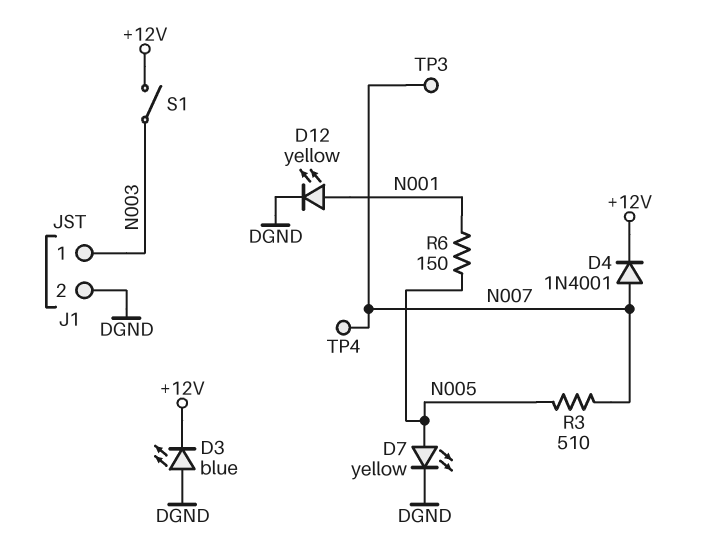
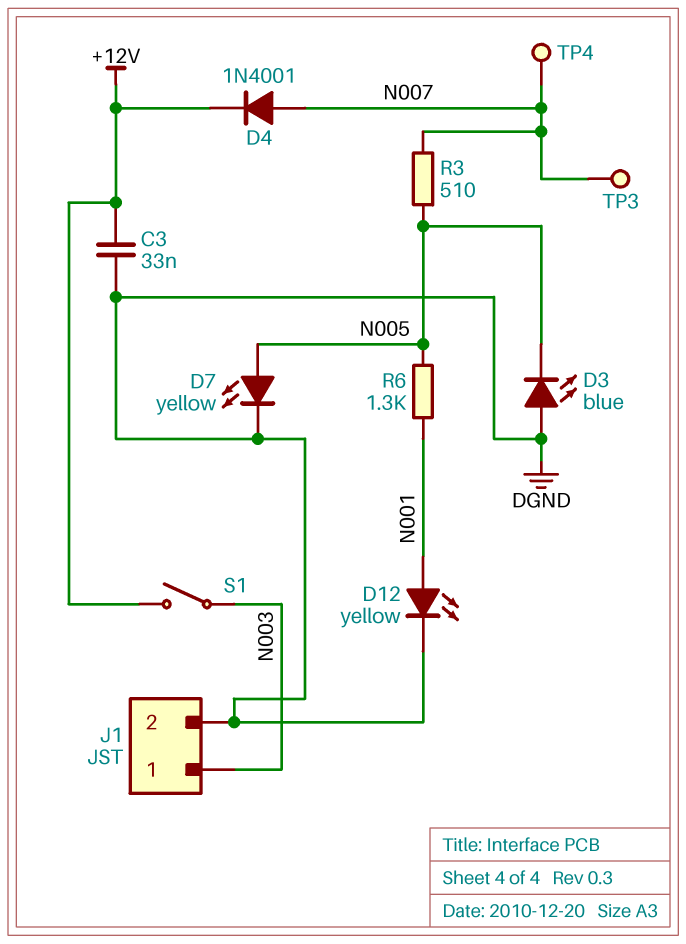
C3: none -> 33nF (+12V, DGND)
D3: LED blue (A DGND, K +12V) -> LED blue (A DGND, K N005)
R6: 150 (N001, N005) -> 1.3k (N001, N005)

